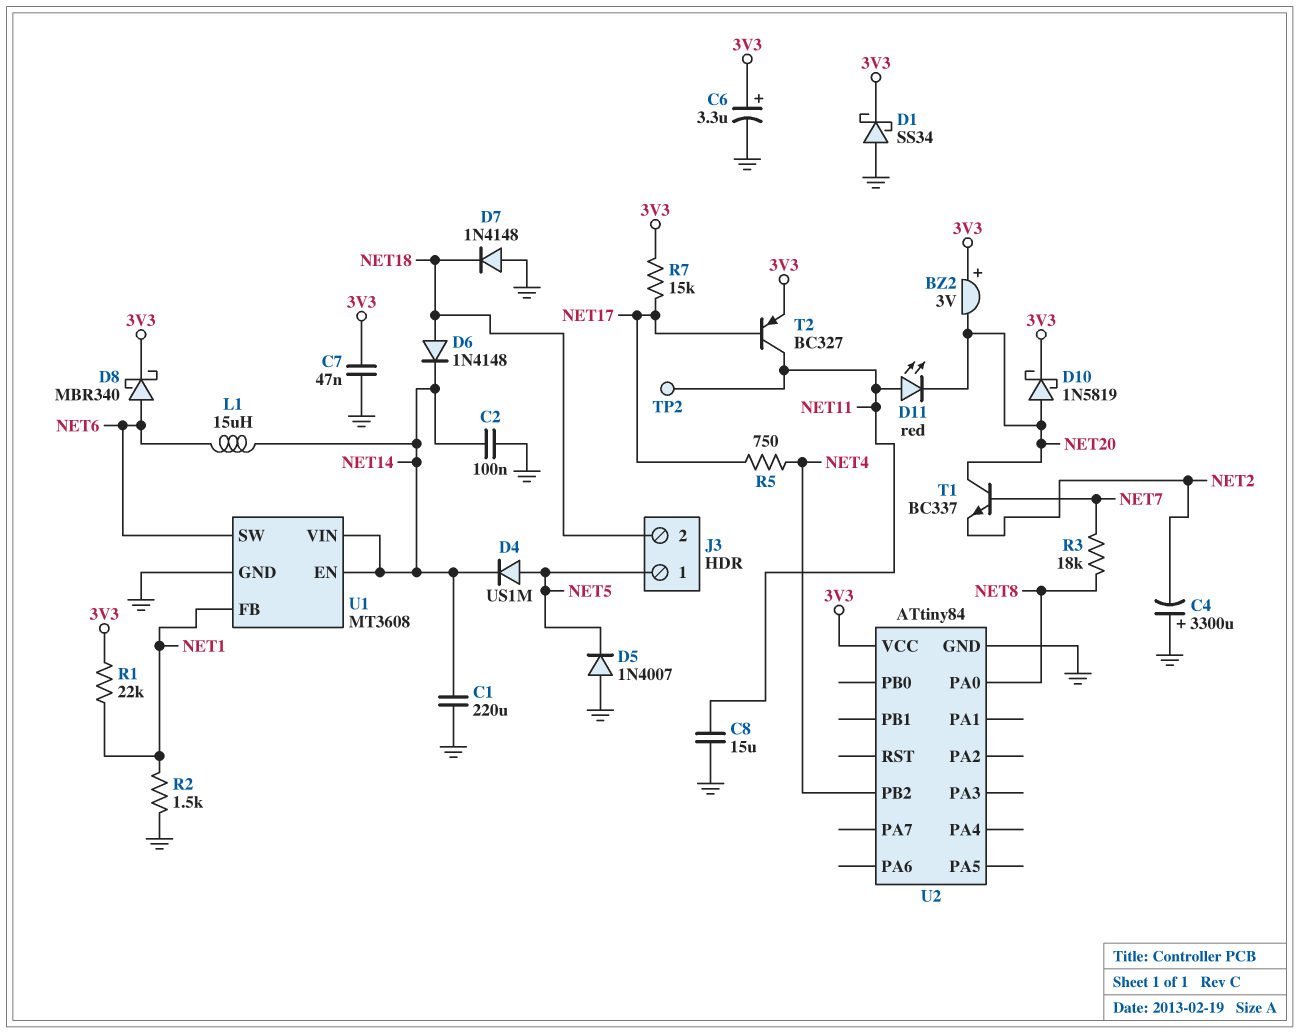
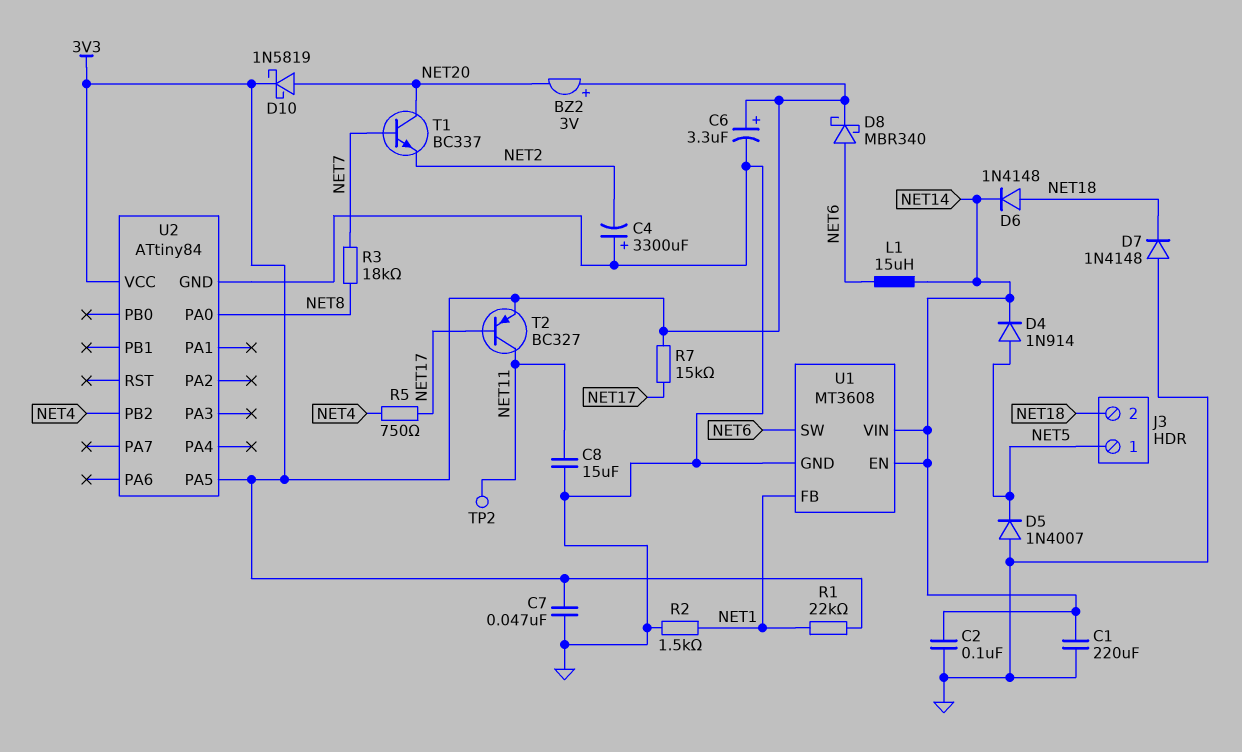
D1: schottky SS34 (A GND, K 3V3) -> none
D4: diode US1M (A NET5, K NET14) -> diode 1N914 (A NET5, K NET14)
D11: LED red (A NET11, K NET20) -> none
U2 pin PA5: none -> 3V3

